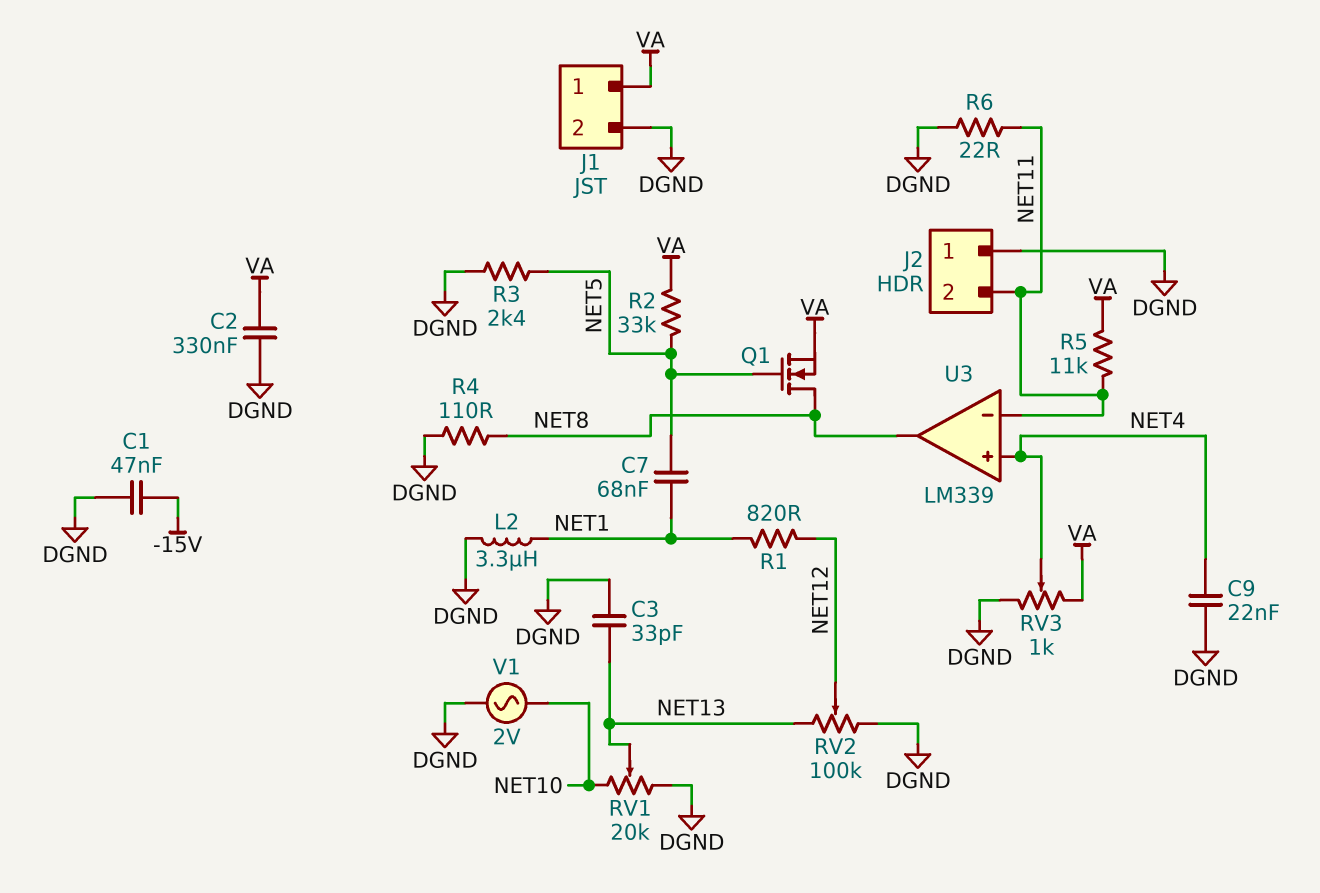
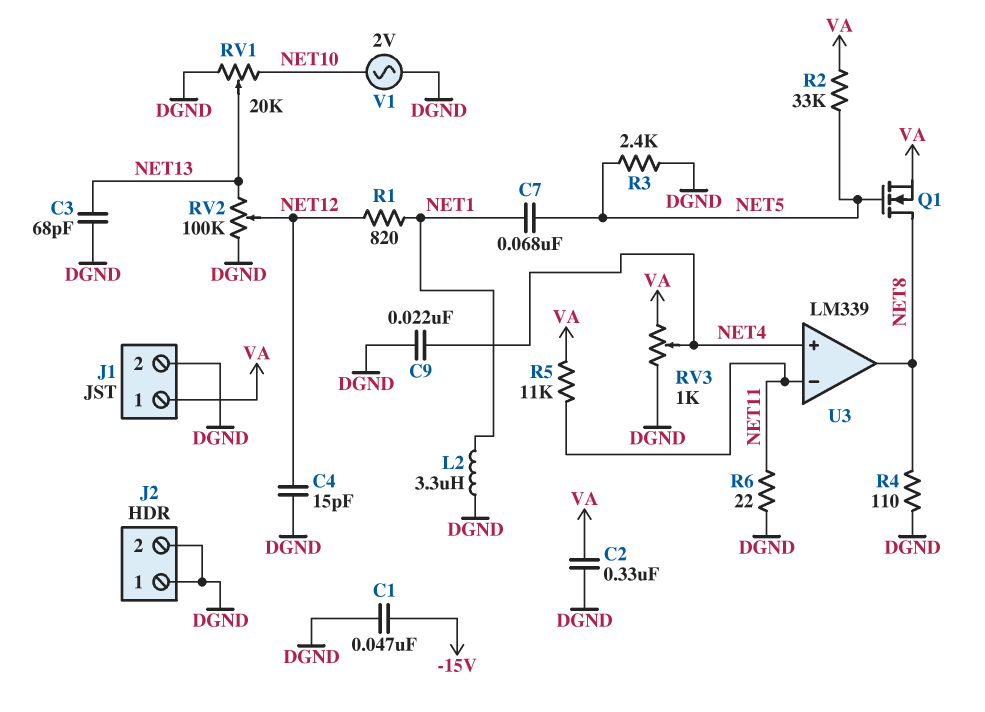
C3: 33pF (DGND, NET13) -> 68pF (DGND, NET13)
C4: none -> 15pF (DGND, NET12)
J2 pin 2: NET11 -> DGND

